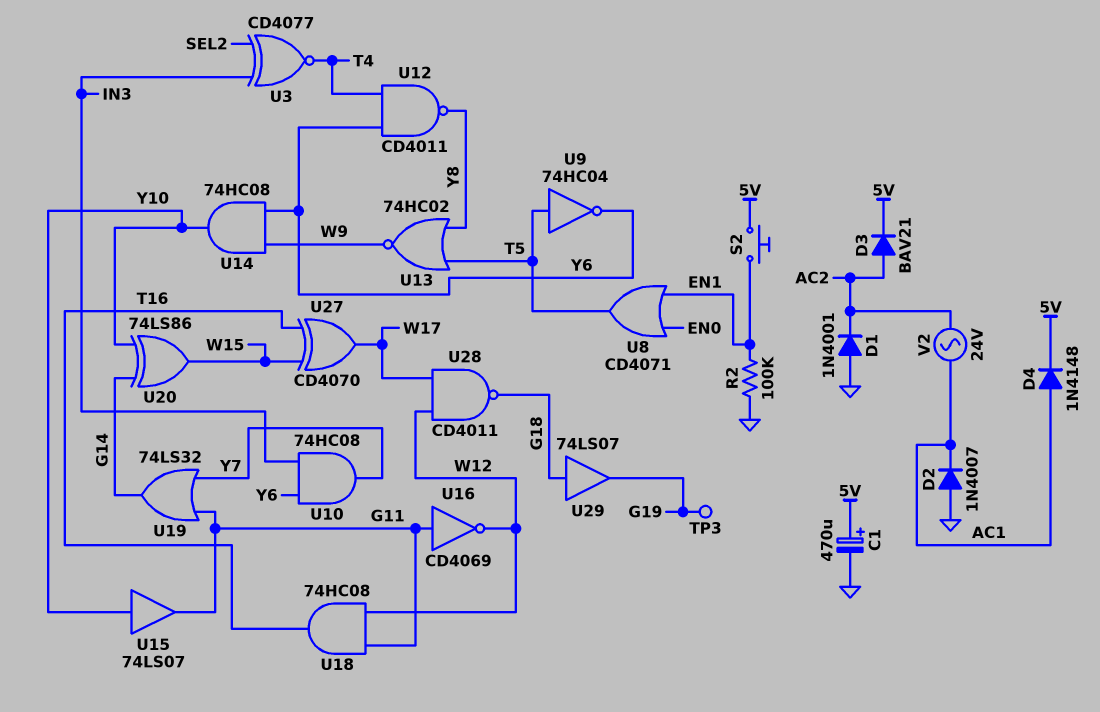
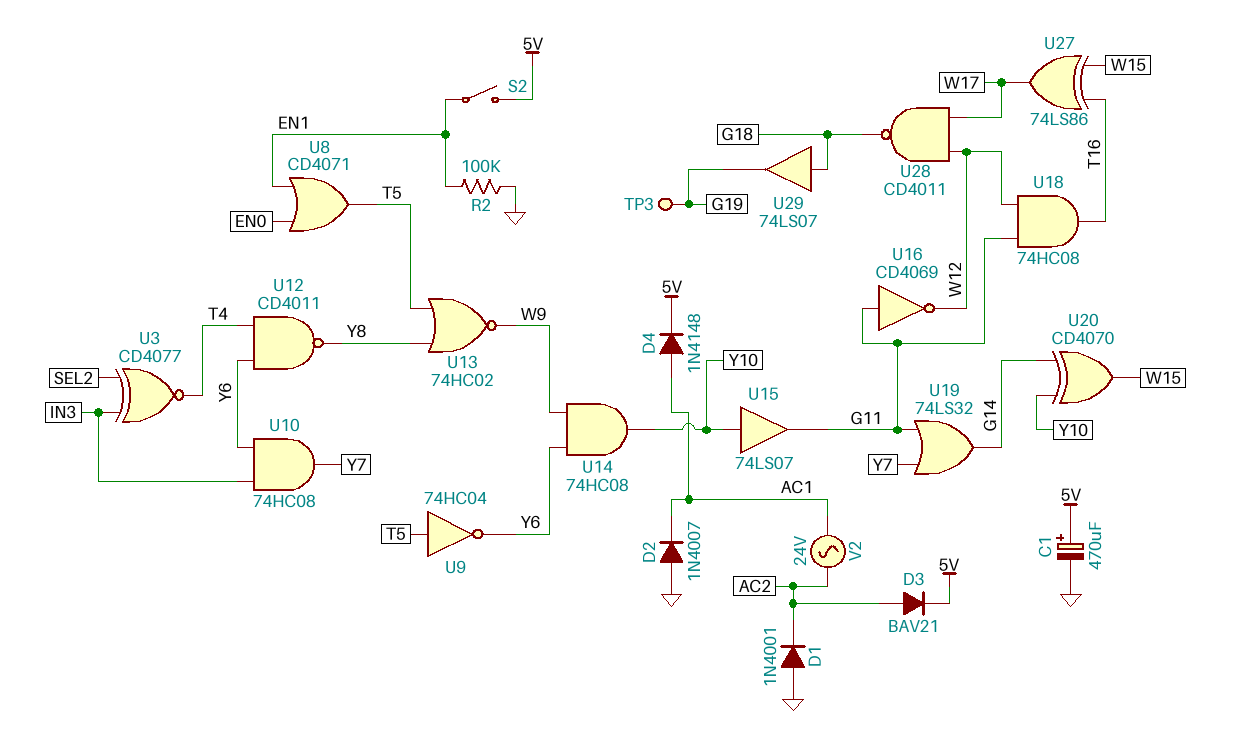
S2: button (5V, EN1) -> switch (5V, EN1)
U20: XOR 74LS86 (in G14, in Y10, out W15) -> XOR CD4070 (in G14, in Y10, out W15)
U27: XOR CD4070 (in T16, in W15, out W17) -> XOR 74LS86 (in T16, in W15, out W17)

